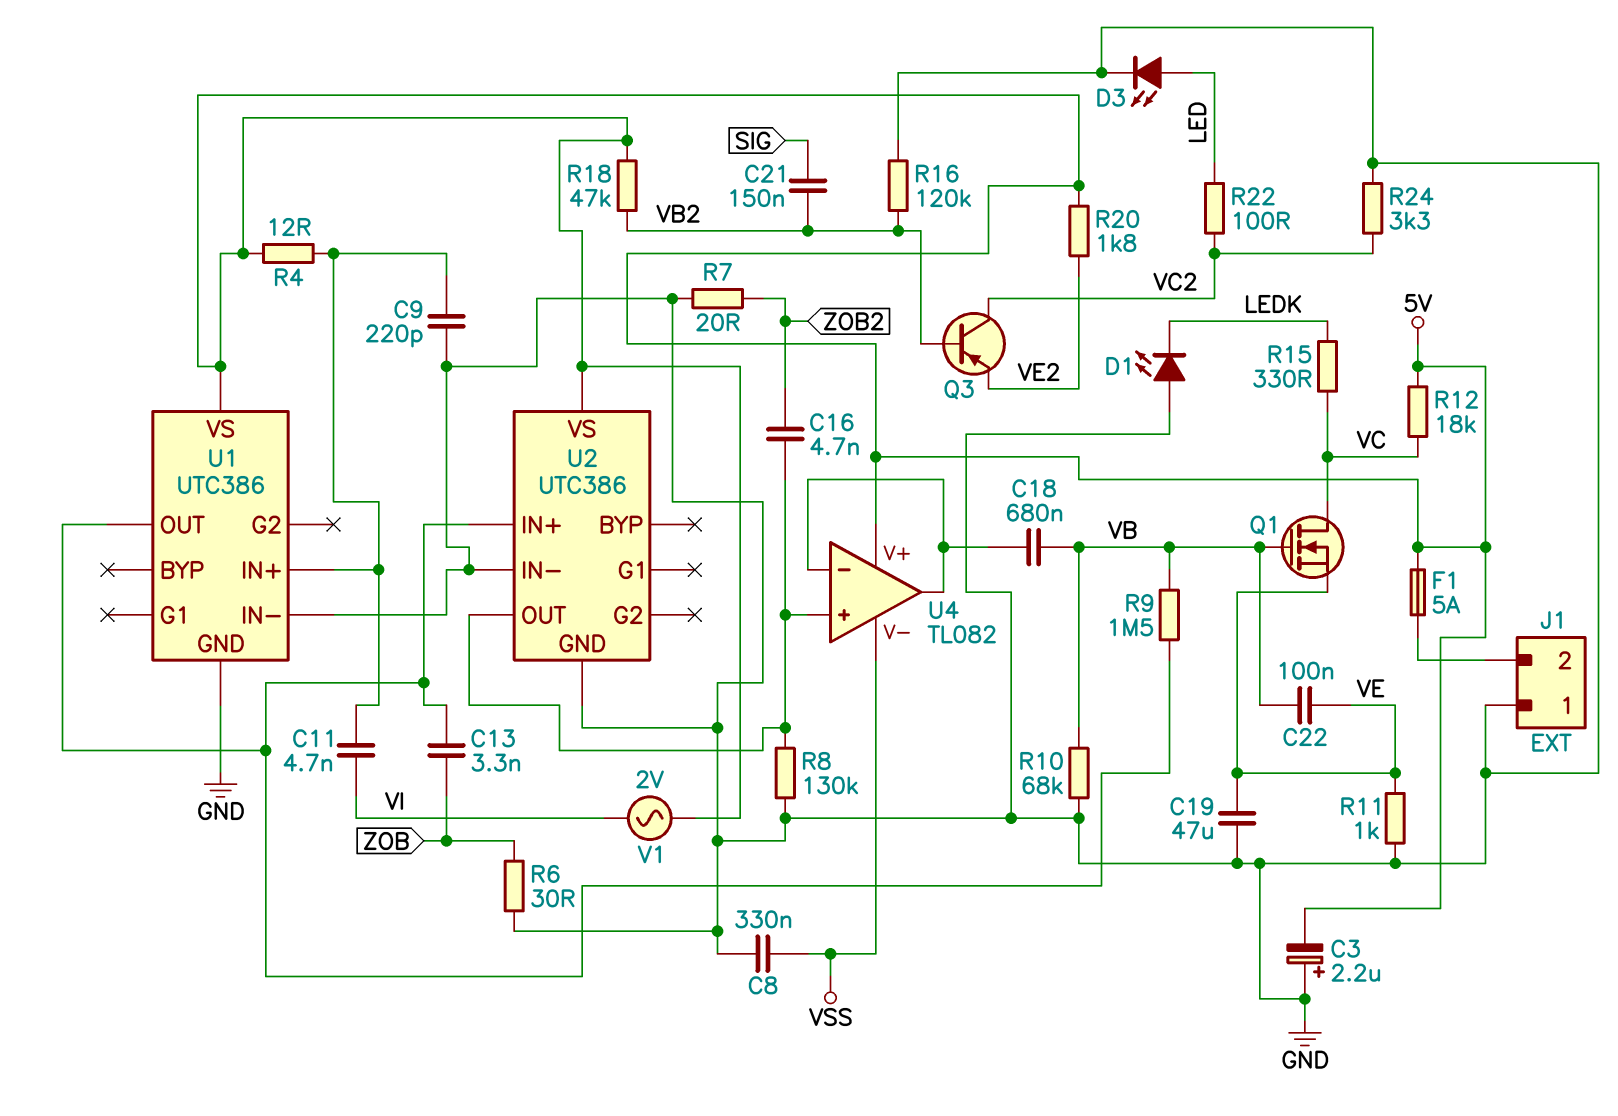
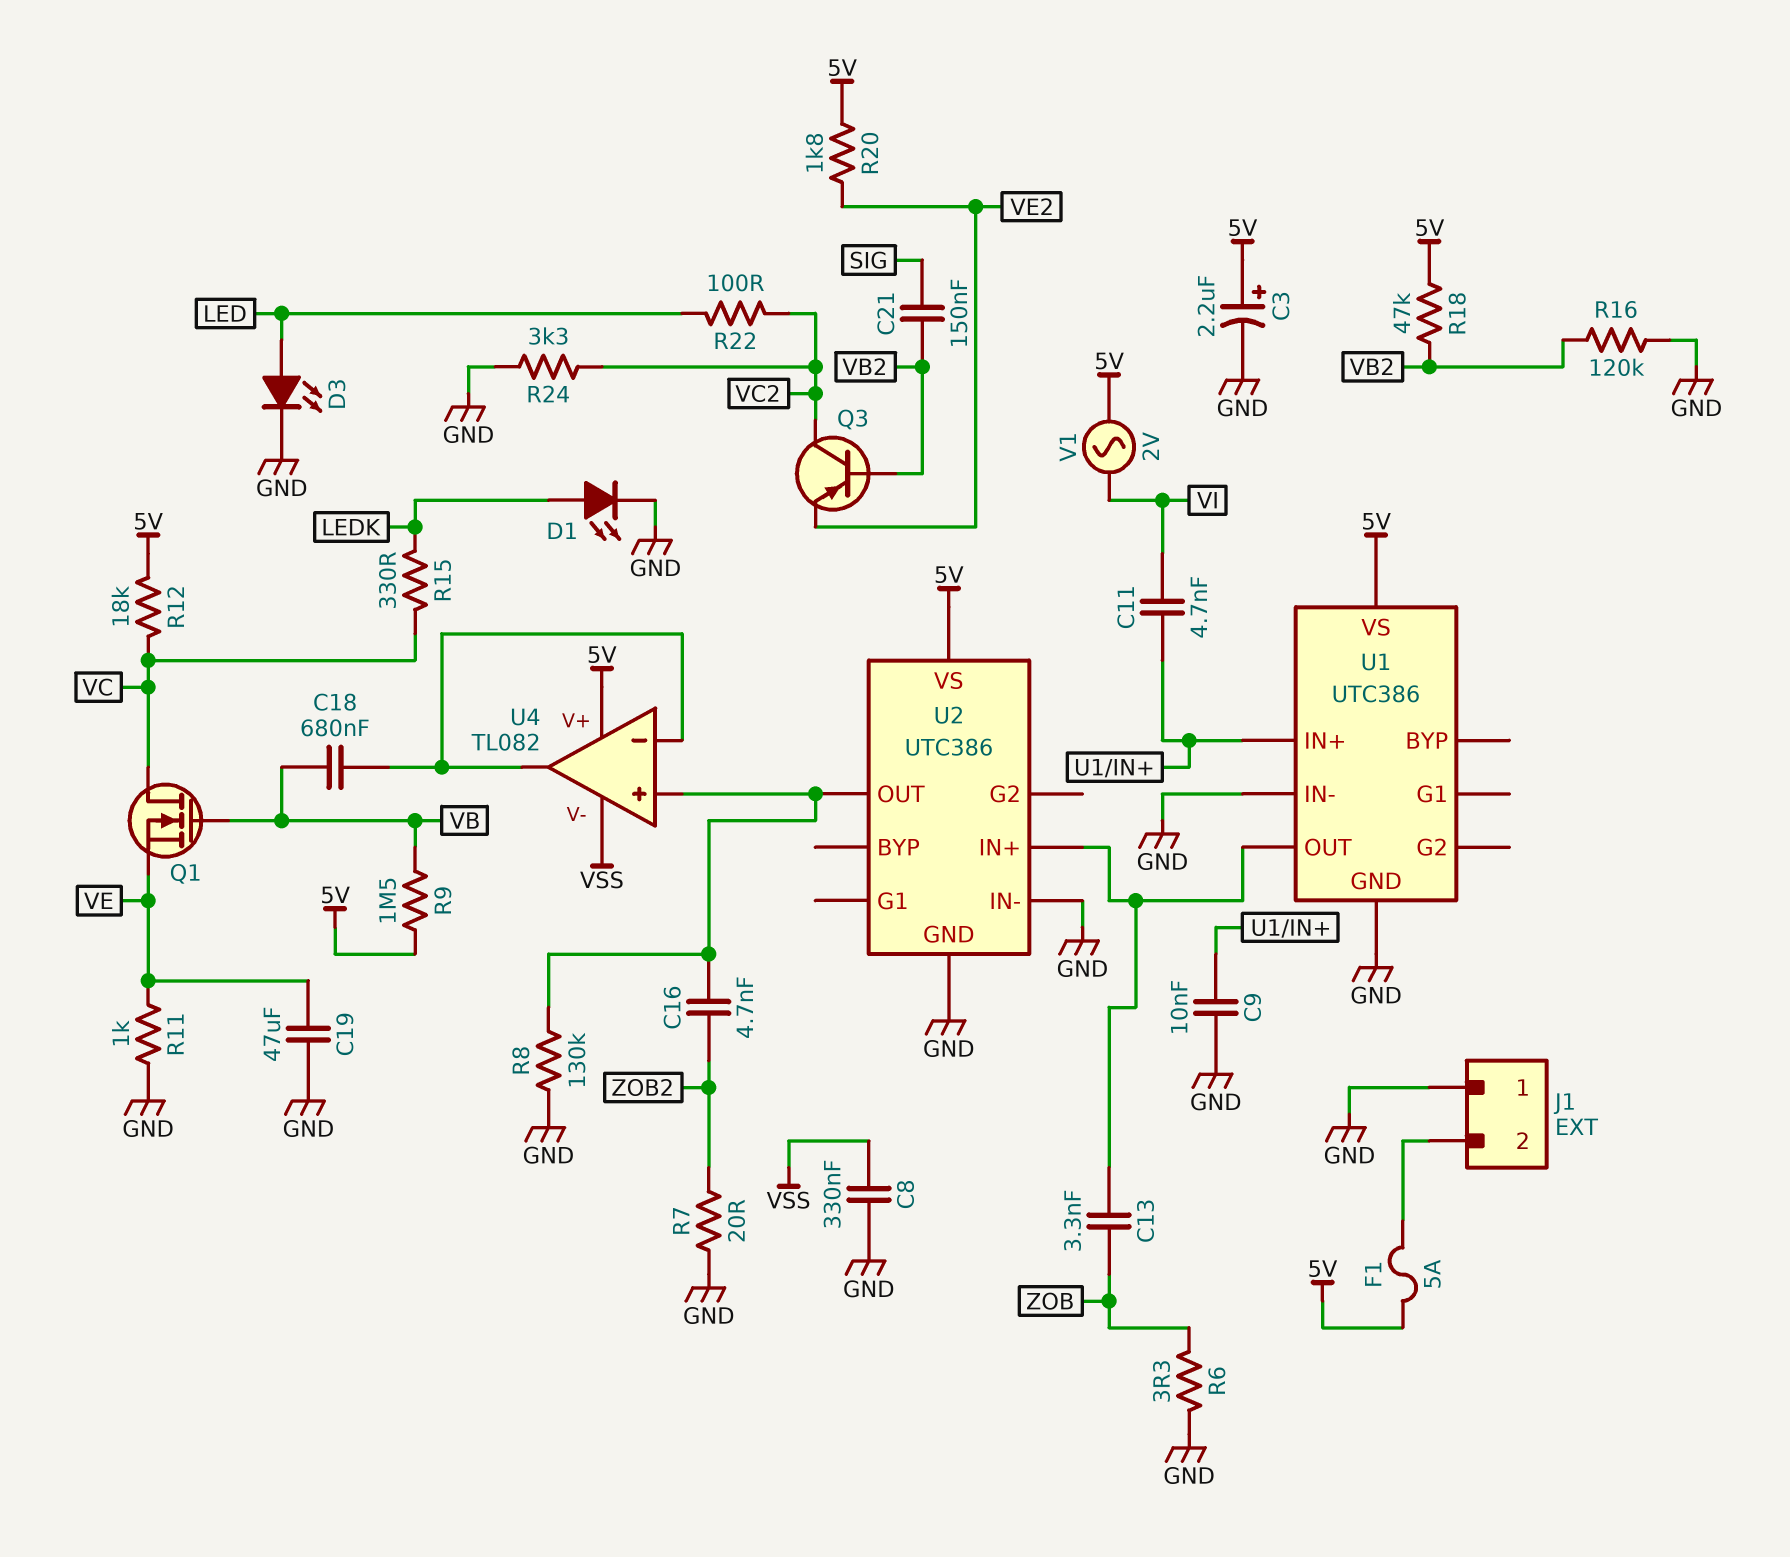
C3: 2.2uF (plus GND, minus 5V) -> 2.2uF (plus 5V, minus GND)
C9: 220pF (GND, U1/IN+) -> 10nF (GND, U1/IN+)
C22: 100nF (VB, VE) -> none
D1: LED (A GND, K LEDK) -> LED (A LEDK, K GND)
R4: 12 (5V, U1/IN+) -> none
R6: 30 (GND, ZOB) -> 3.3 (GND, ZOB)
R9: 1.5M (U1/OUT, VB) -> 1.5M (5V, VB)
R10: 68k (GND, VB) -> none

